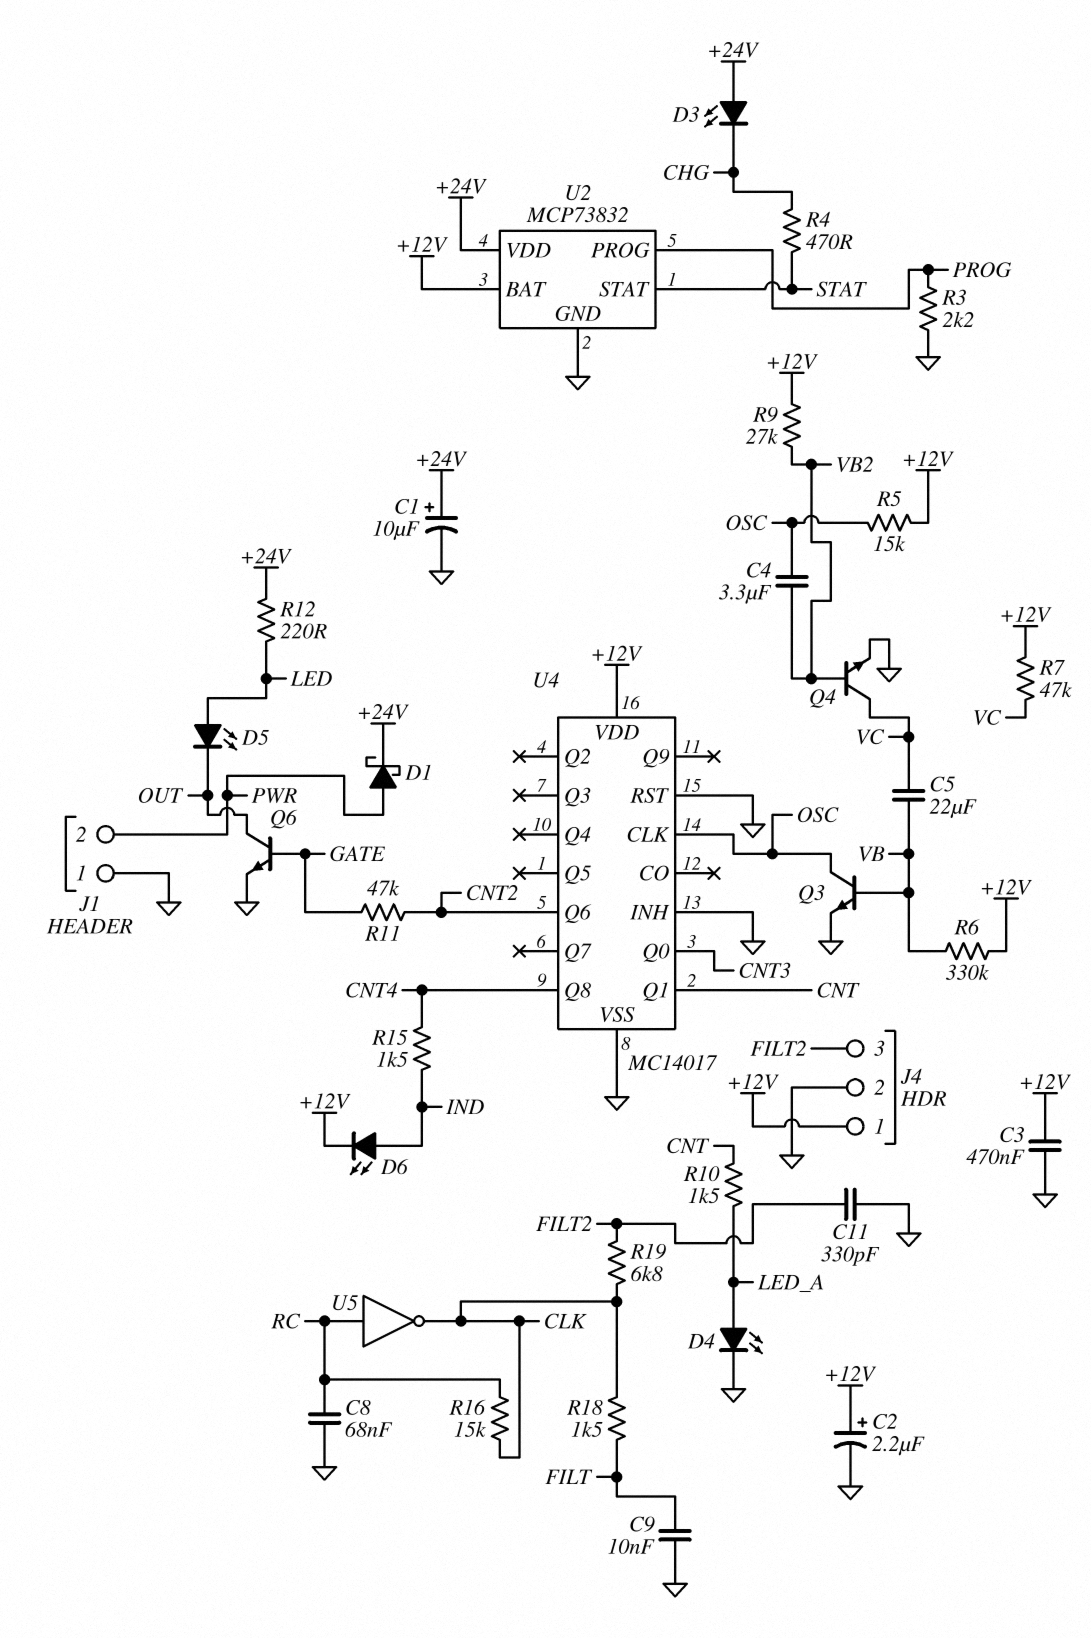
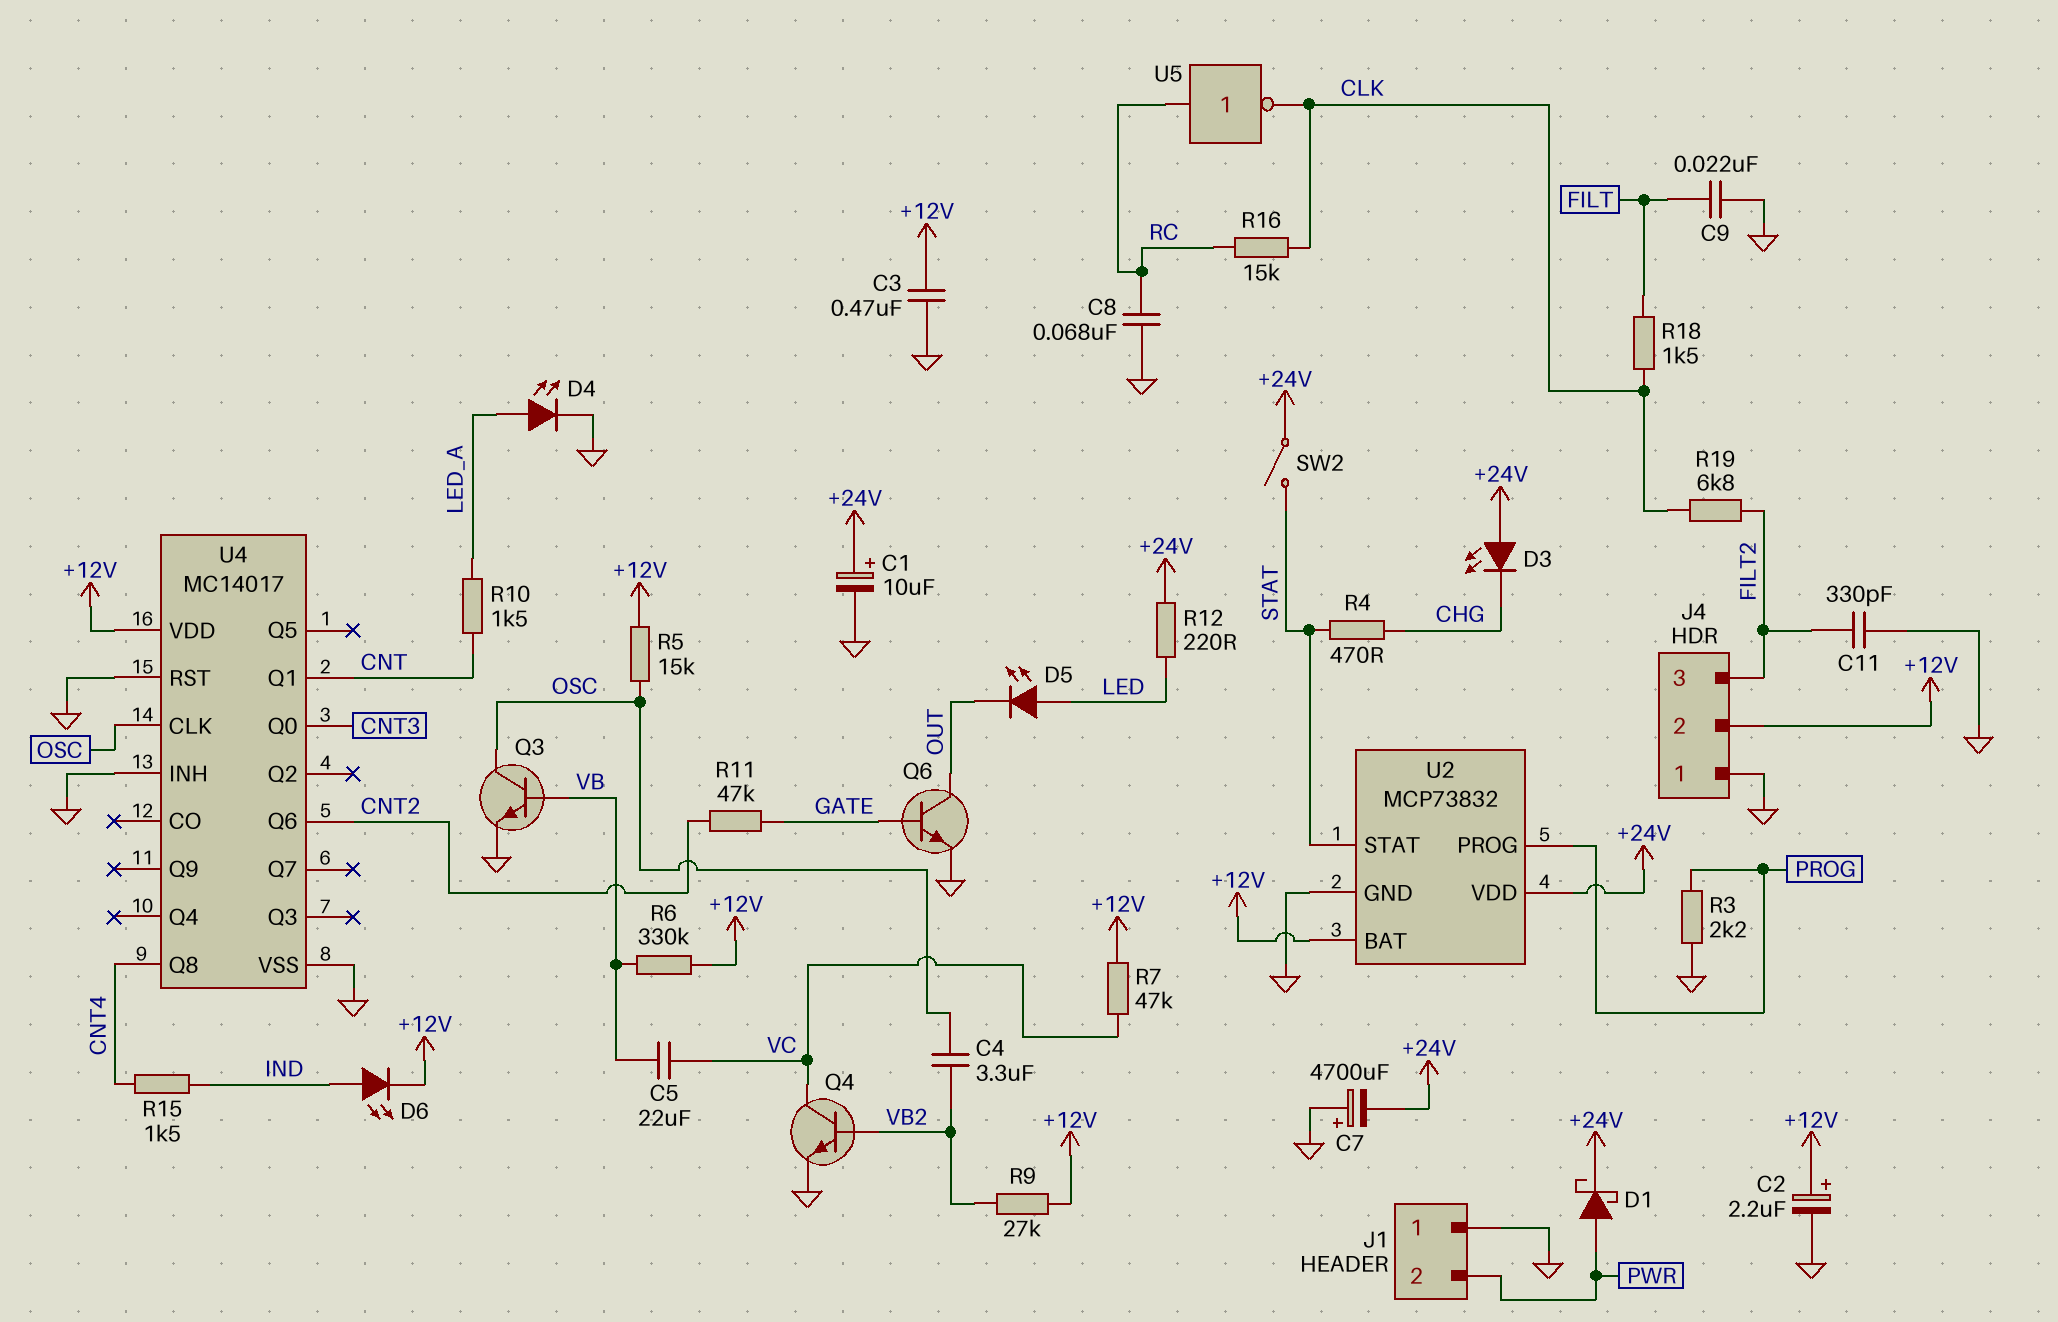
C7: none -> 4700uF (plus GND, minus +24V)
C9: 10nF (FILT, GND) -> 22nF (FILT, GND)
J4 pin 1: +12V -> GND
J4 pin 2: GND -> +12V
SW2: none -> switch (+24V, STAT)

